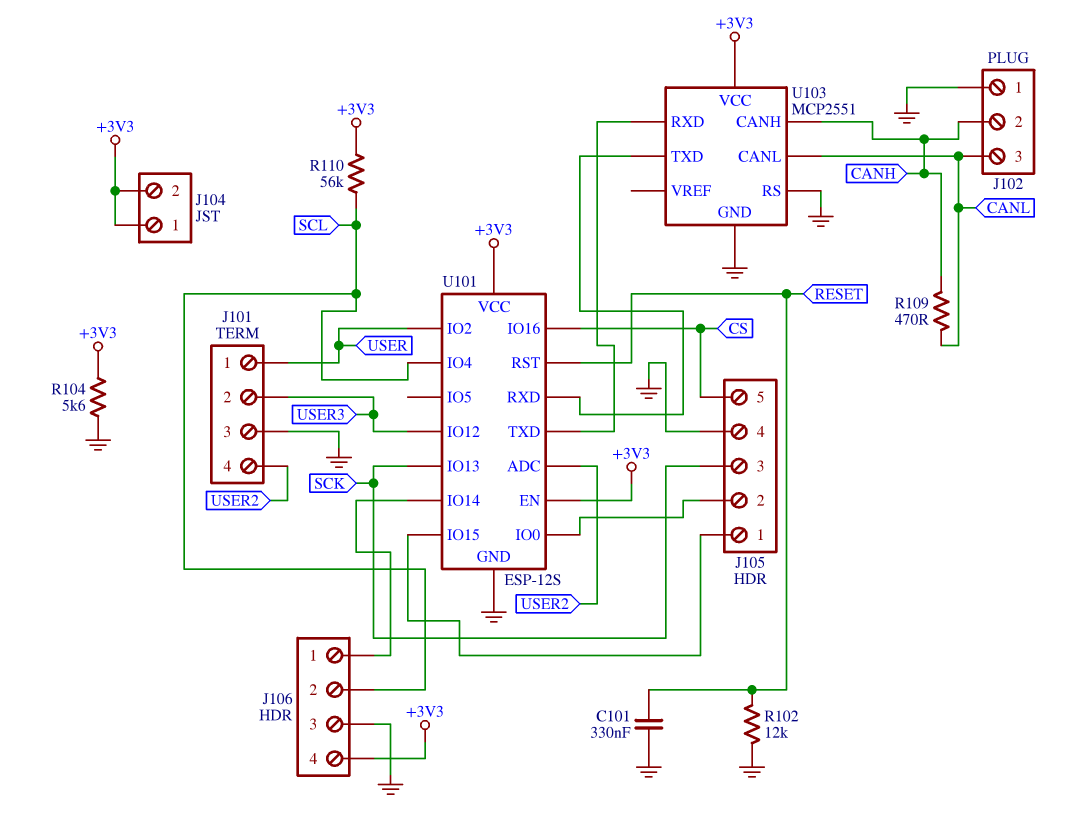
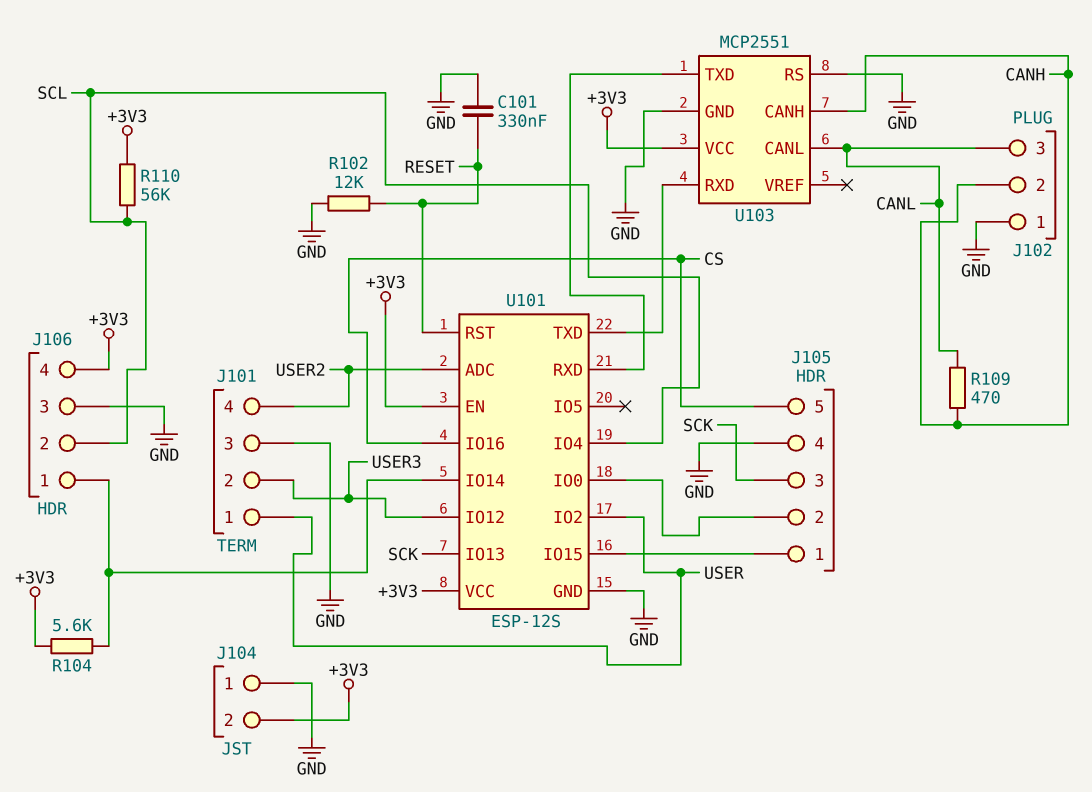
J104 pin 1: +3V3 -> GND
R104: 5.6k (+3V3, GND) -> 5.6k (+3V3, J106/1)

